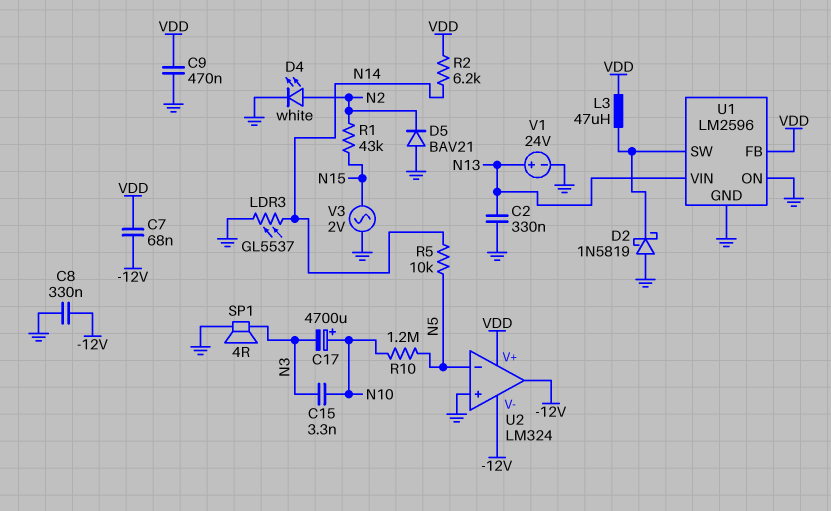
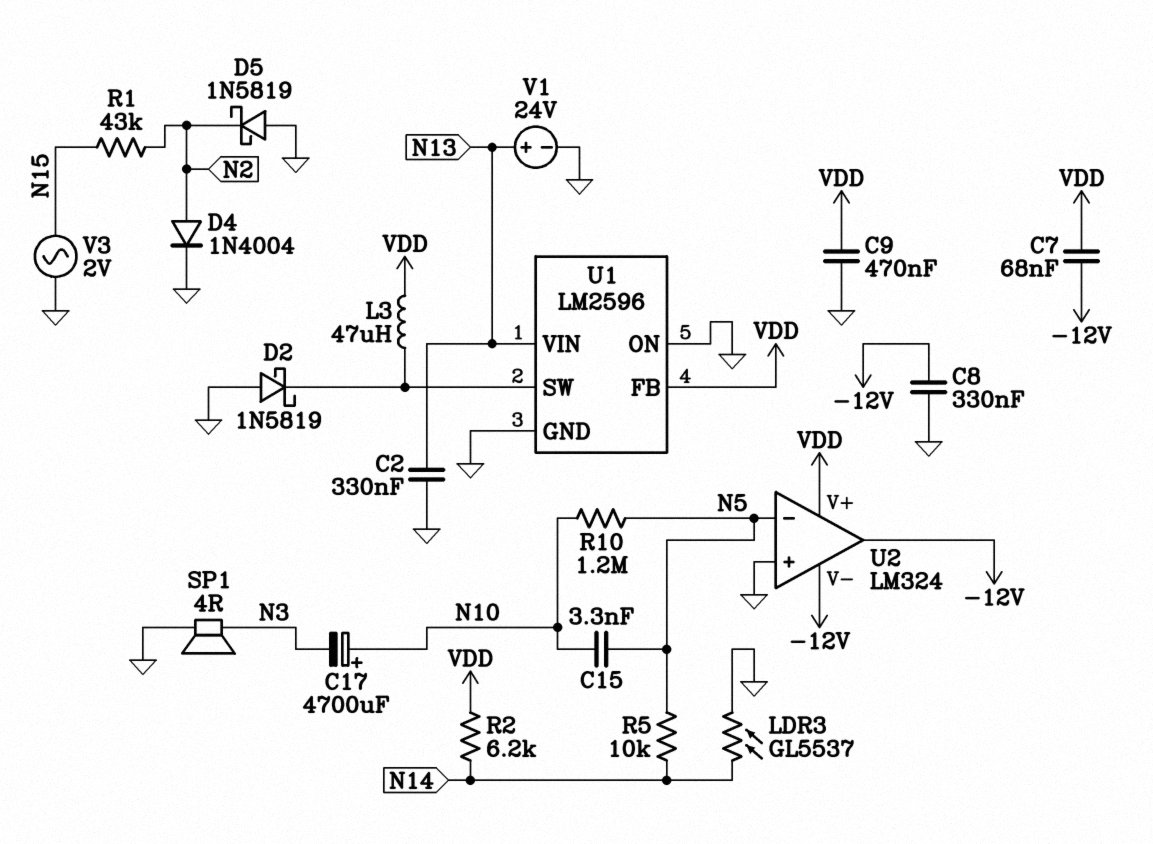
C15: 3.3nF (N3, N10) -> 3.3nF (N5, N10)
D4: LED white (A N2, K GND) -> diode 1N4004 (A N2, K GND)
D5: diode BAV21 (A GND, K N2) -> schottky 1N5819 (A GND, K N2)

